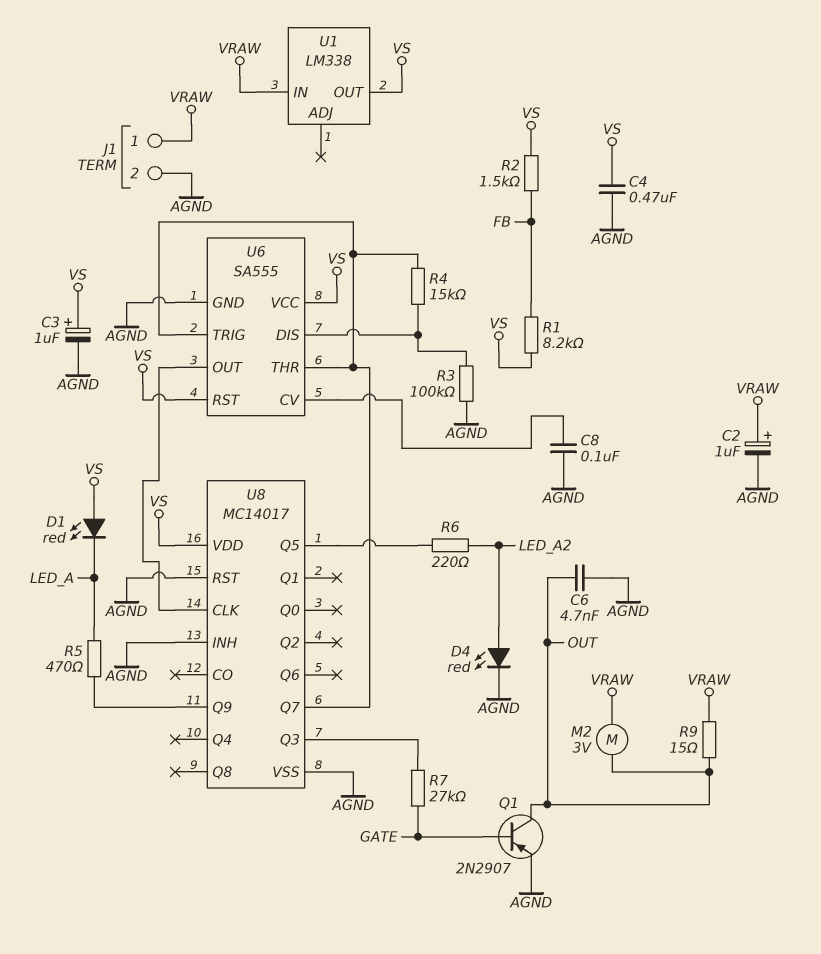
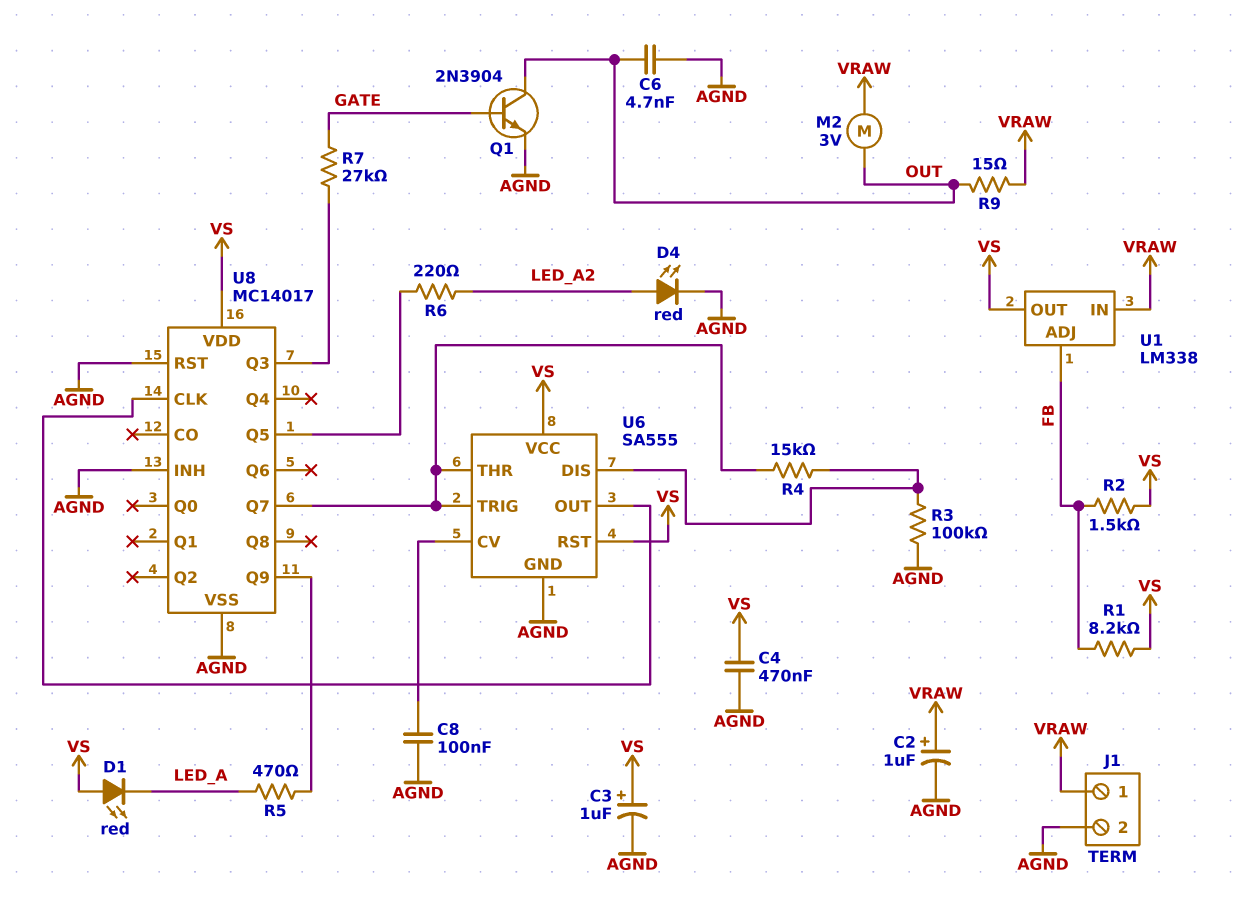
Q1: PNP 2N2907 (B GATE, C OUT, E AGND) -> NPN 2N3904 (B GATE, C OUT, E AGND)
U1 pin ADJ: none -> FB

